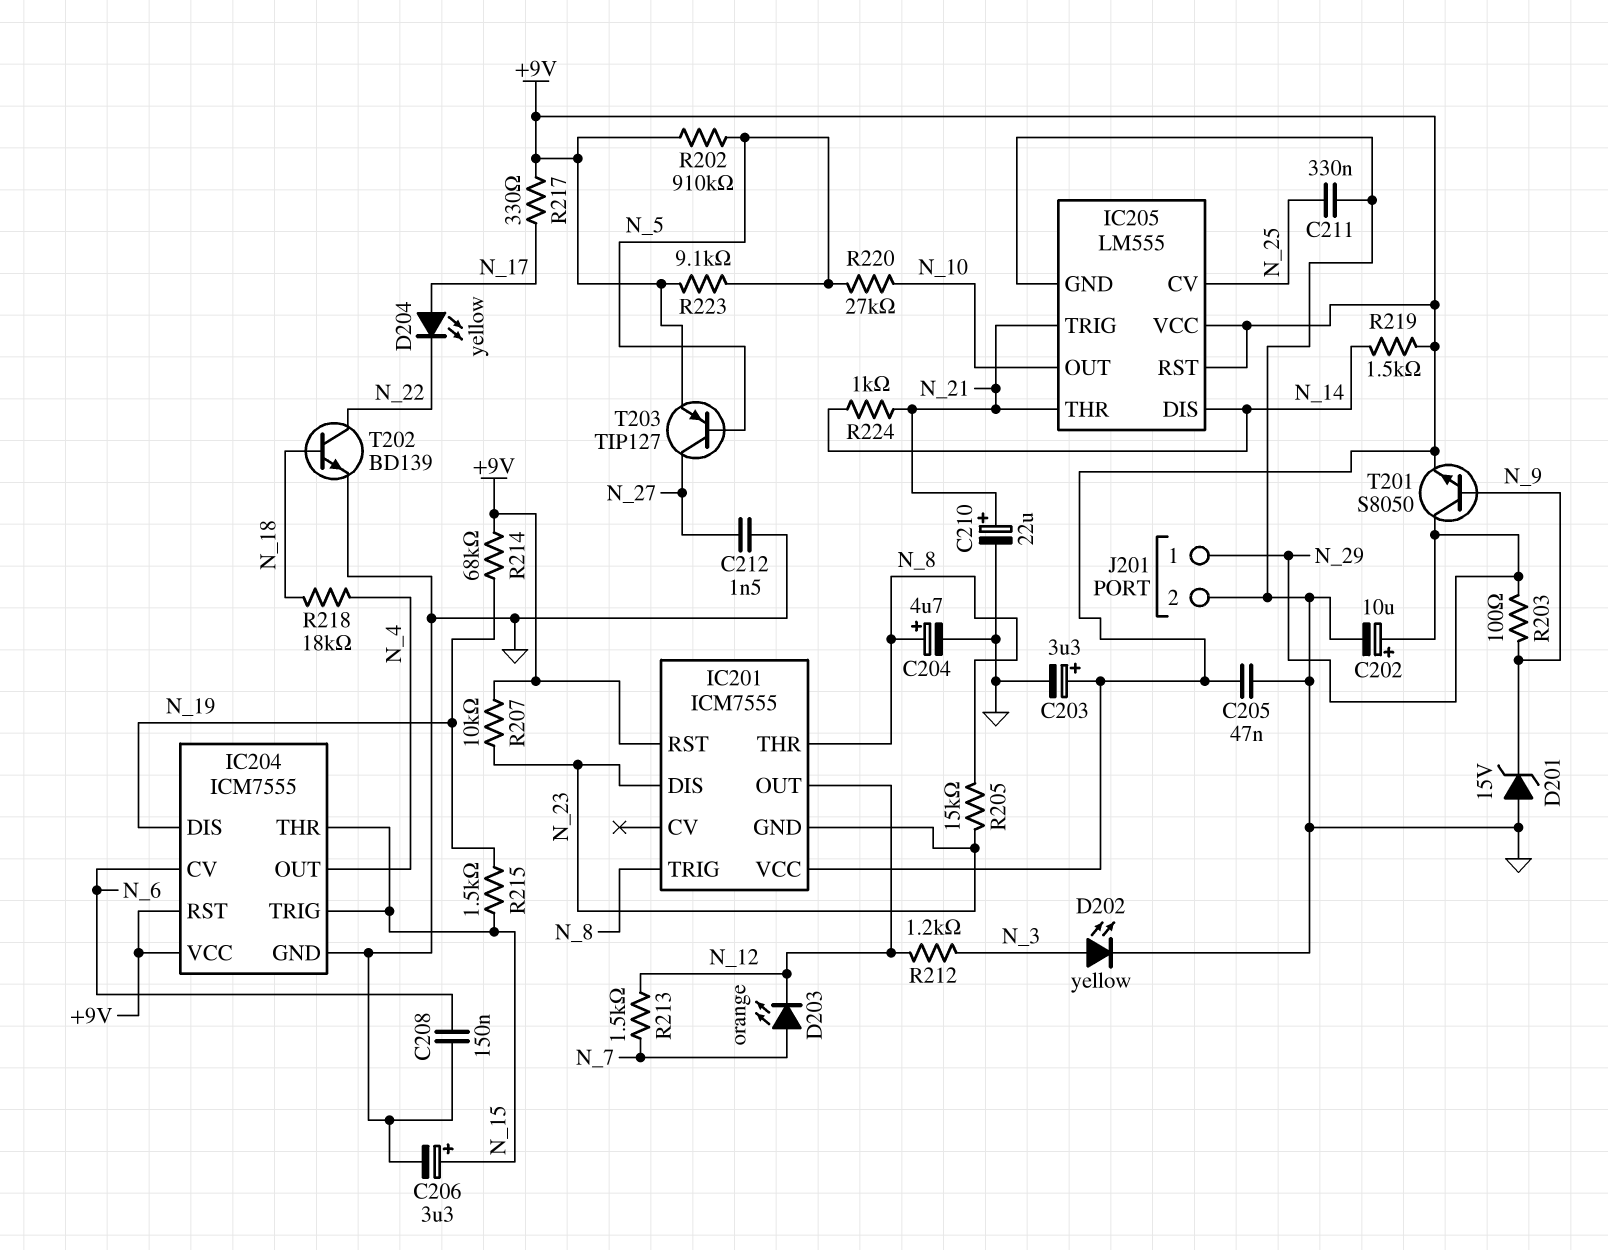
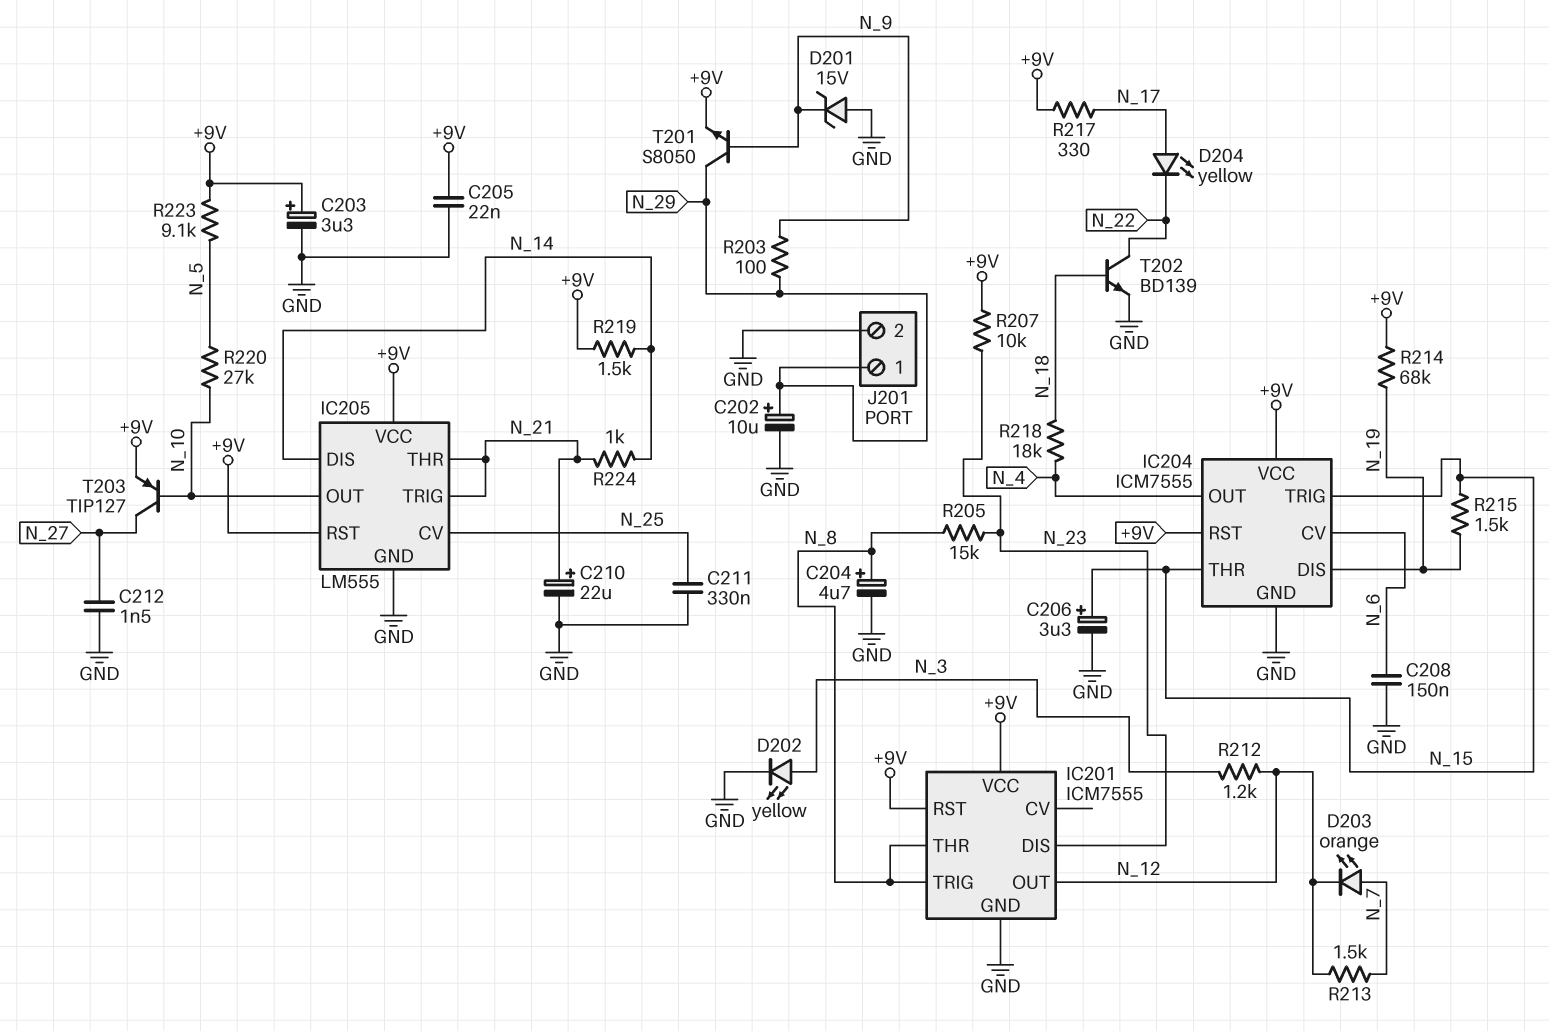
C205: 47nF (+9V, GND) -> 22nF (+9V, GND)
IC201 pin GND: N_23 -> GND
R202: 910k (+9V, N_5) -> none
T203: PNP TIP127 (B N_5, C N_27, E +9V) -> PNP TIP127 (B N_10, C N_27, E +9V)

